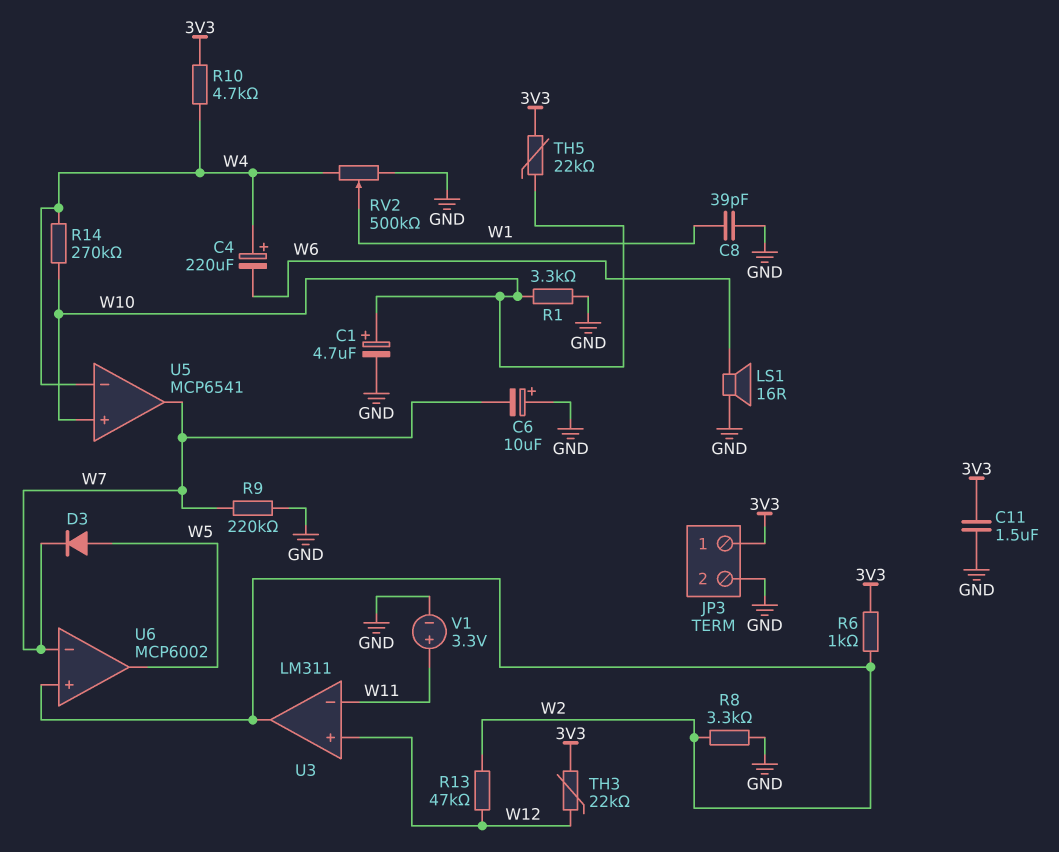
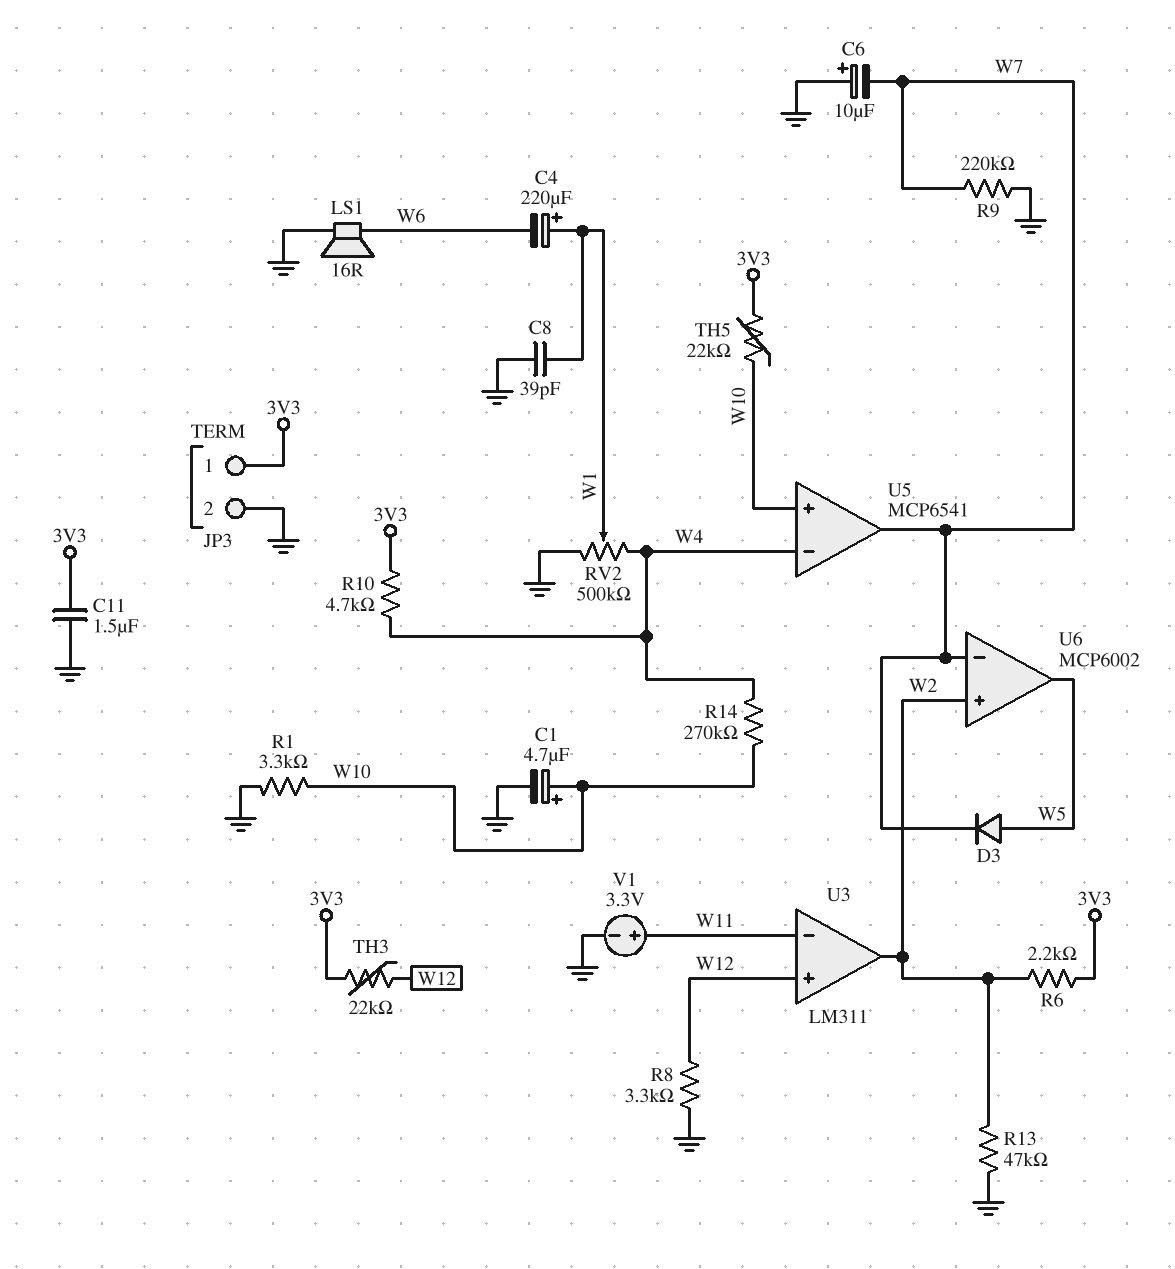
C4: 220uF (plus W4, minus W6) -> 220uF (plus W1, minus W6)
R6: 1k (3V3, W2) -> 2.2k (3V3, W2)
R8: 3.3k (GND, W2) -> 3.3k (GND, W12)
R13: 47k (W2, W12) -> 47k (GND, W2)

